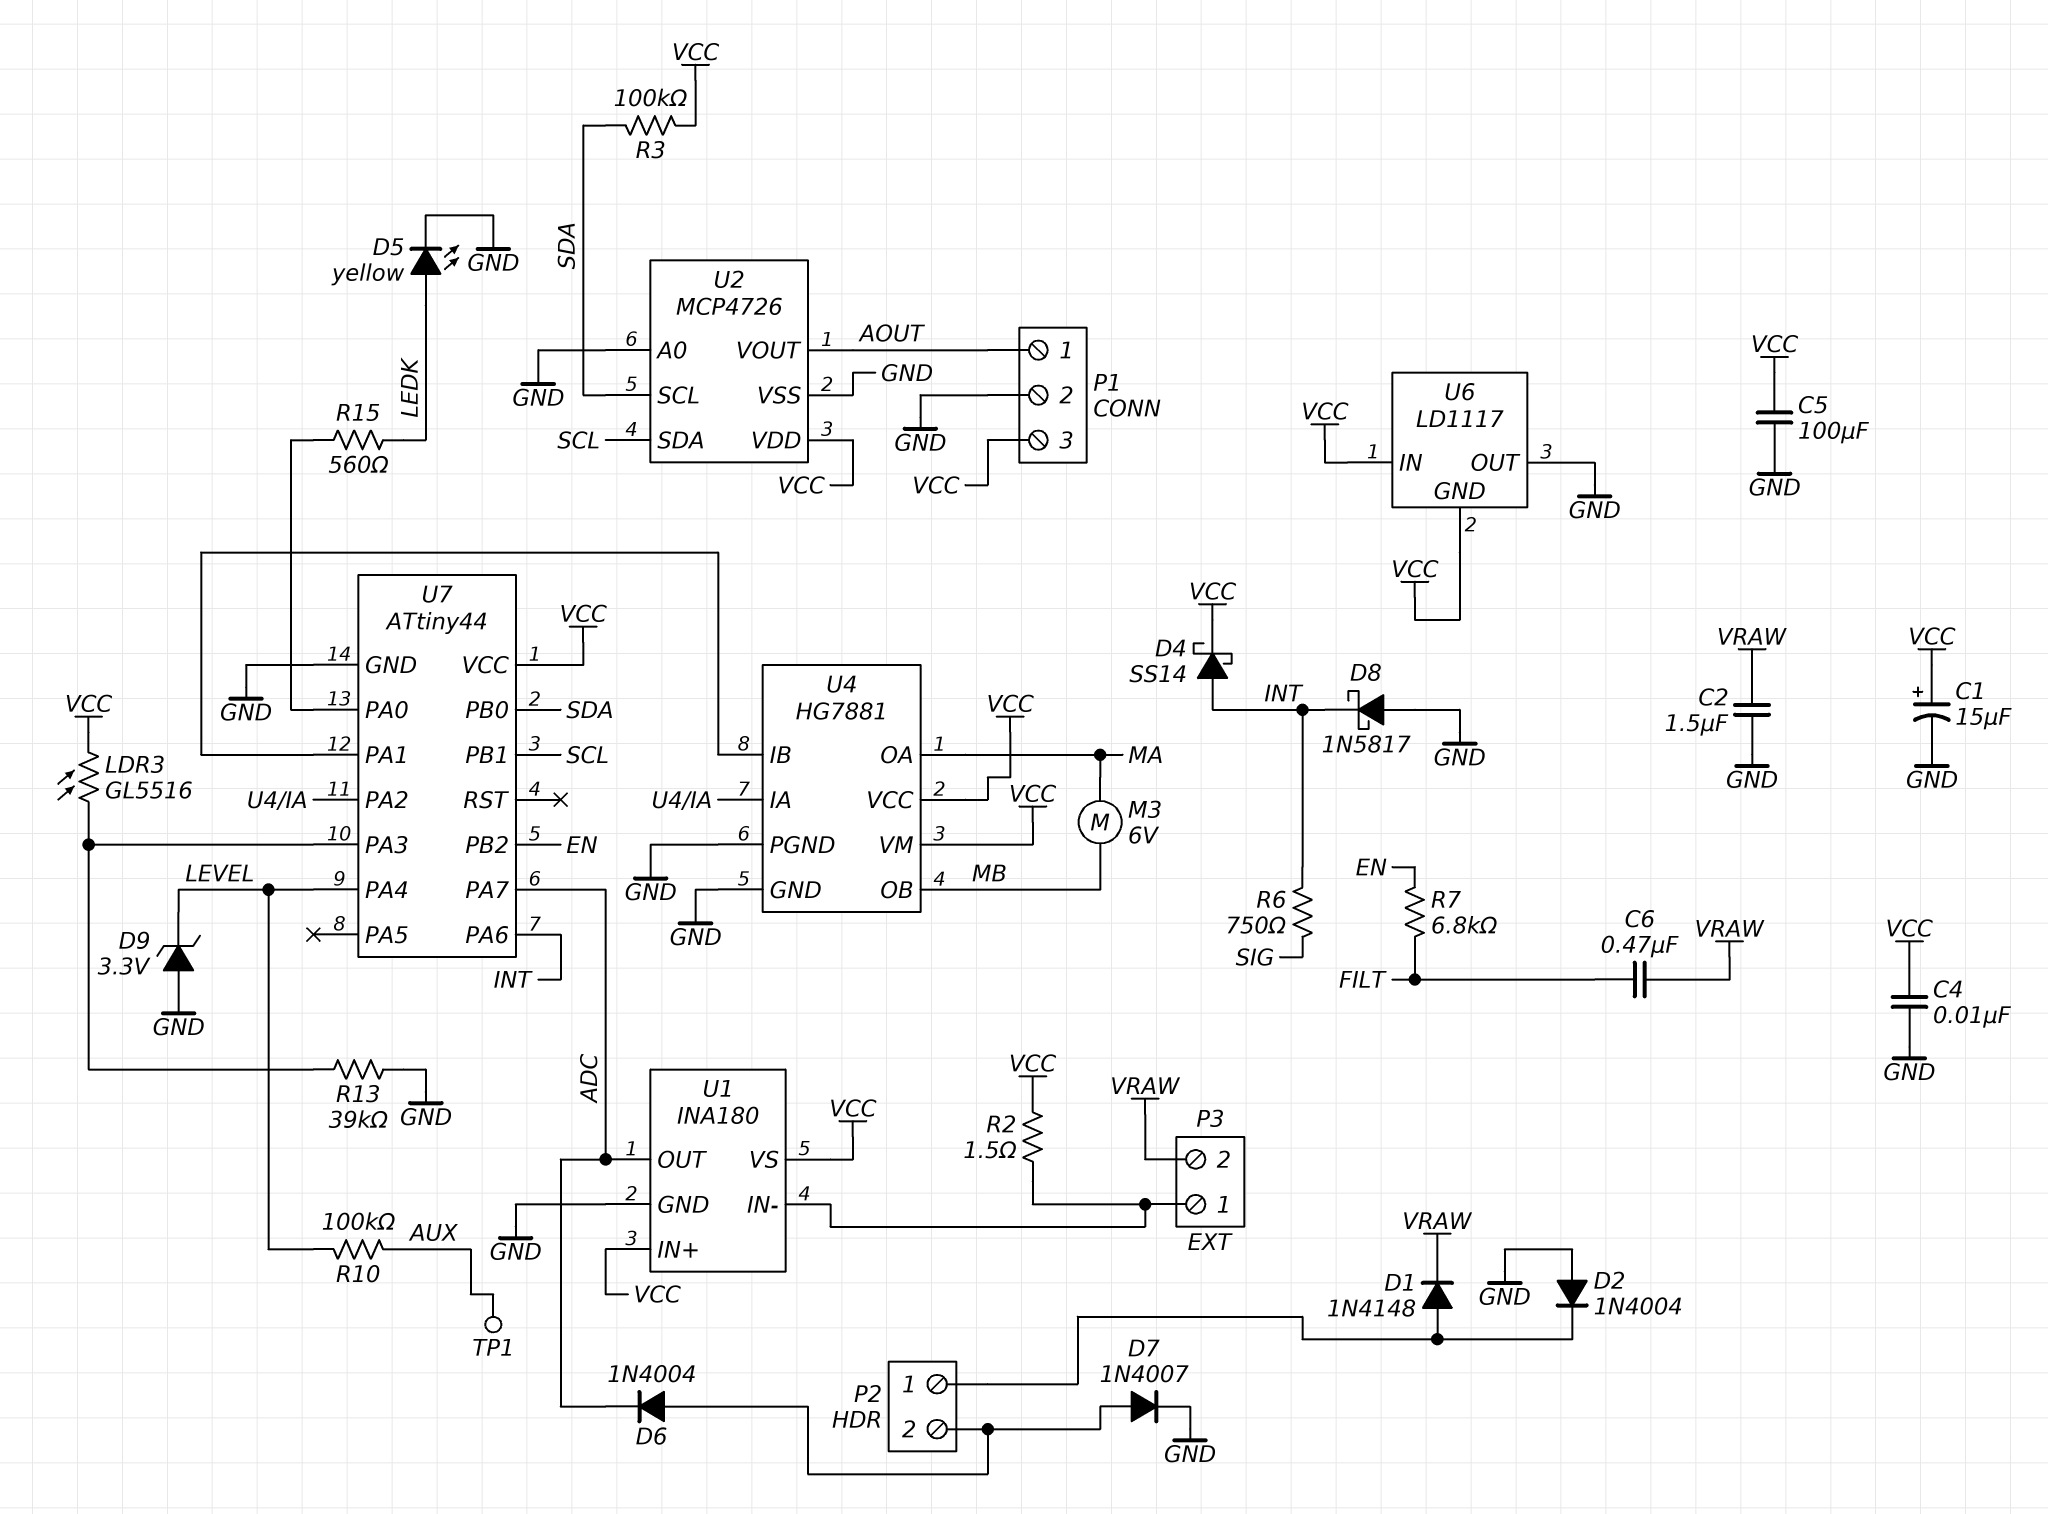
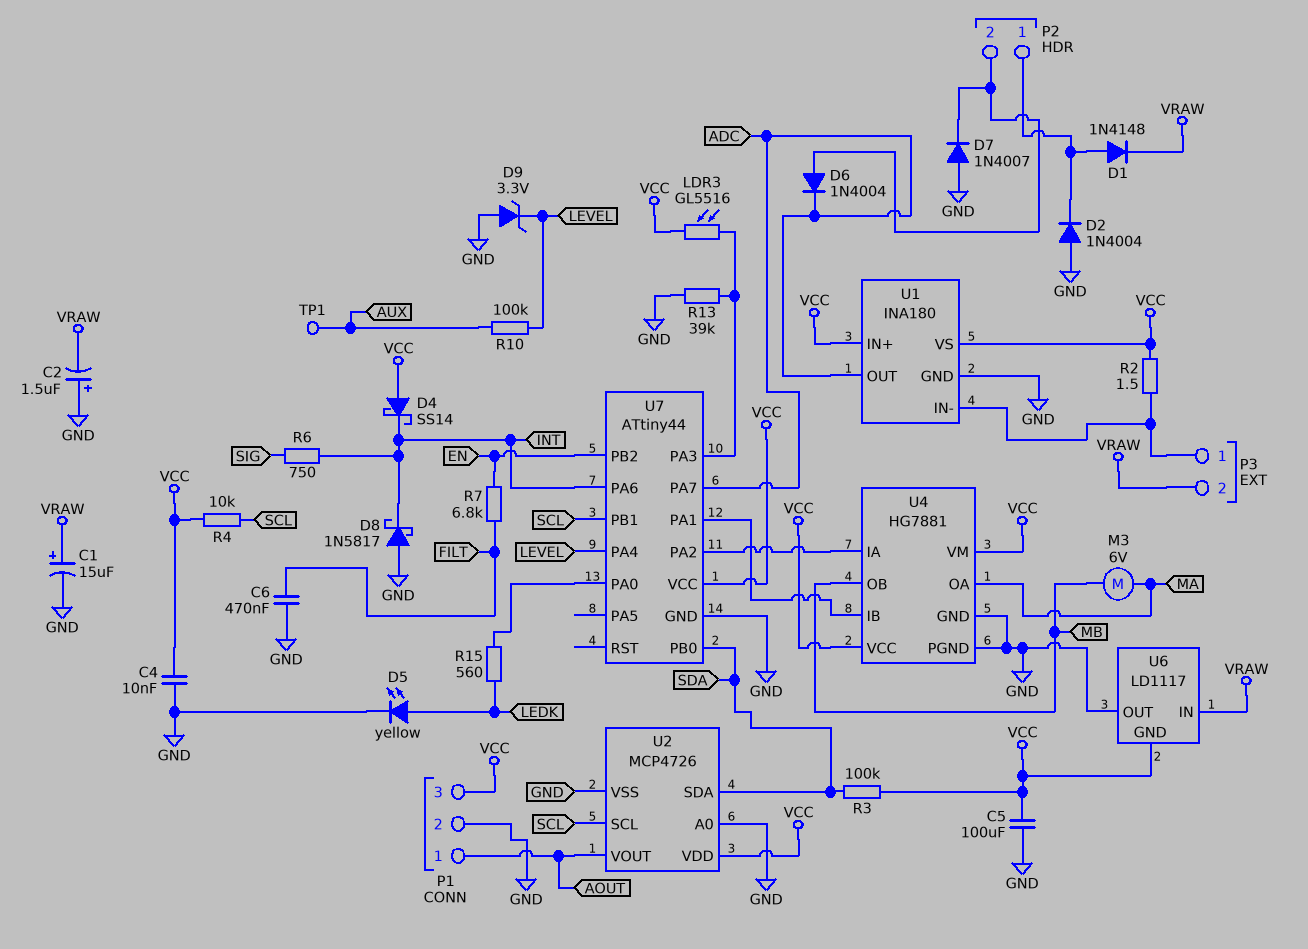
C1: 15uF (plus VCC, minus GND) -> 15uF (plus VRAW, minus GND)
C2: 1.5uF (GND, VRAW) -> 1.5uF (plus GND, minus VRAW)
C6: 470nF (FILT, VRAW) -> 470nF (FILT, GND)
D4: schottky SS14 (A INT, K VCC) -> schottky SS14 (A VCC, K INT)
D7: diode 1N4007 (A P2/2, K GND) -> diode 1N4007 (A GND, K P2/2)
R4: none -> 10k (SCL, VCC)
U2 pin SCL: SDA -> SCL
U2 pin SDA: SCL -> SDA
U6 pin IN: VCC -> VRAW

